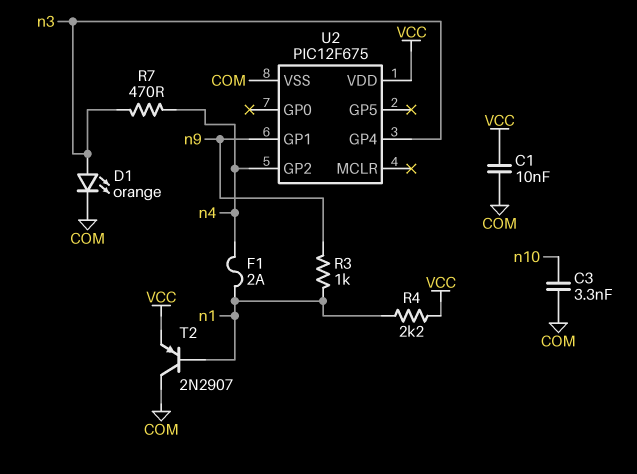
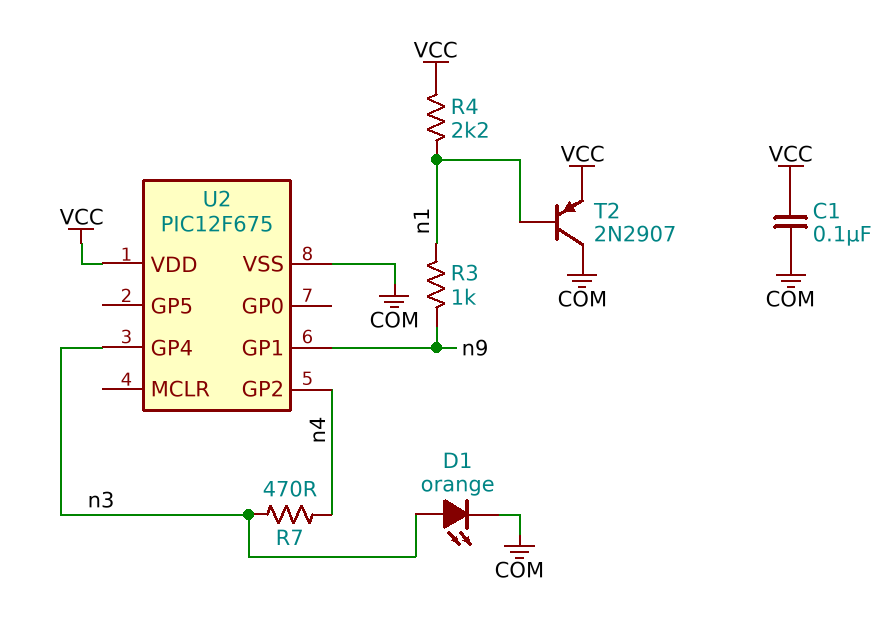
C1: 10nF (COM, VCC) -> 100nF (COM, VCC)
C3: 3.3nF (COM, n10) -> none
F1: 2A (n1, n4) -> none

